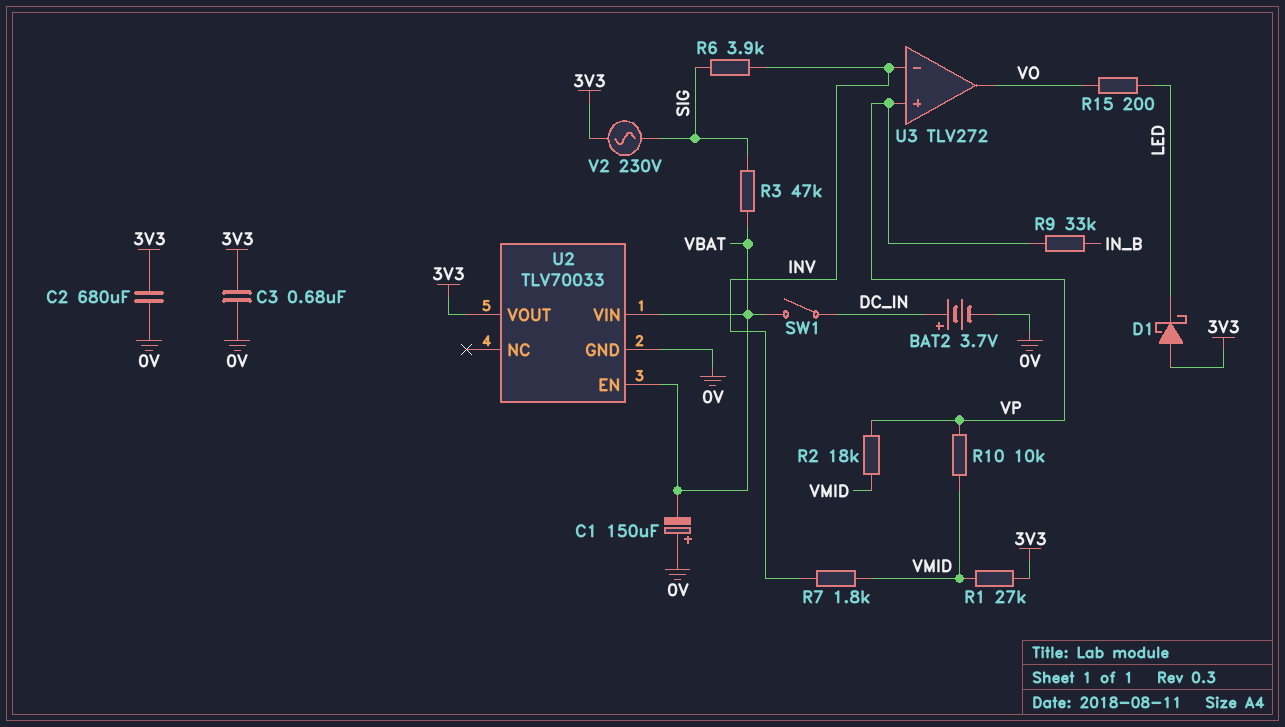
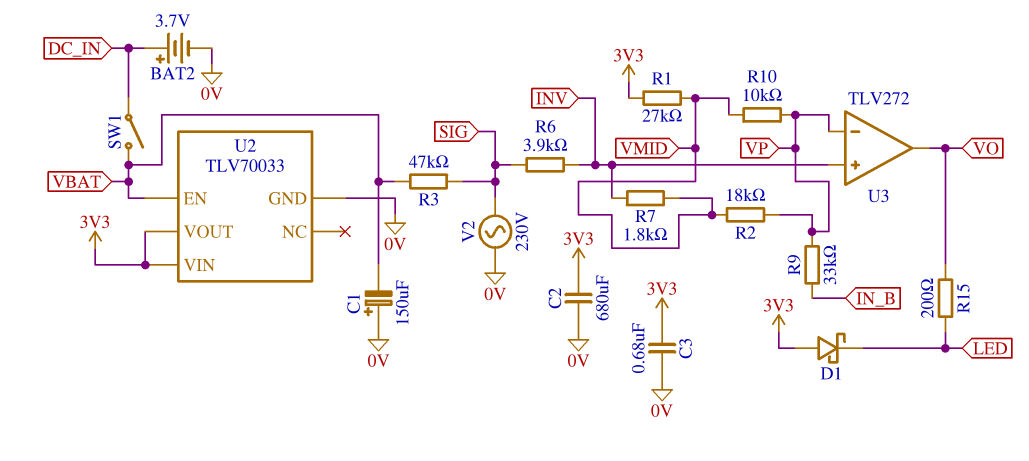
U2 pin VIN: VBAT -> 3V3
U3 pin in+: VP -> INV
U3 pin in-: INV -> VP
V2: AC 230V (3V3, SIG) -> AC 230V (0V, SIG)

